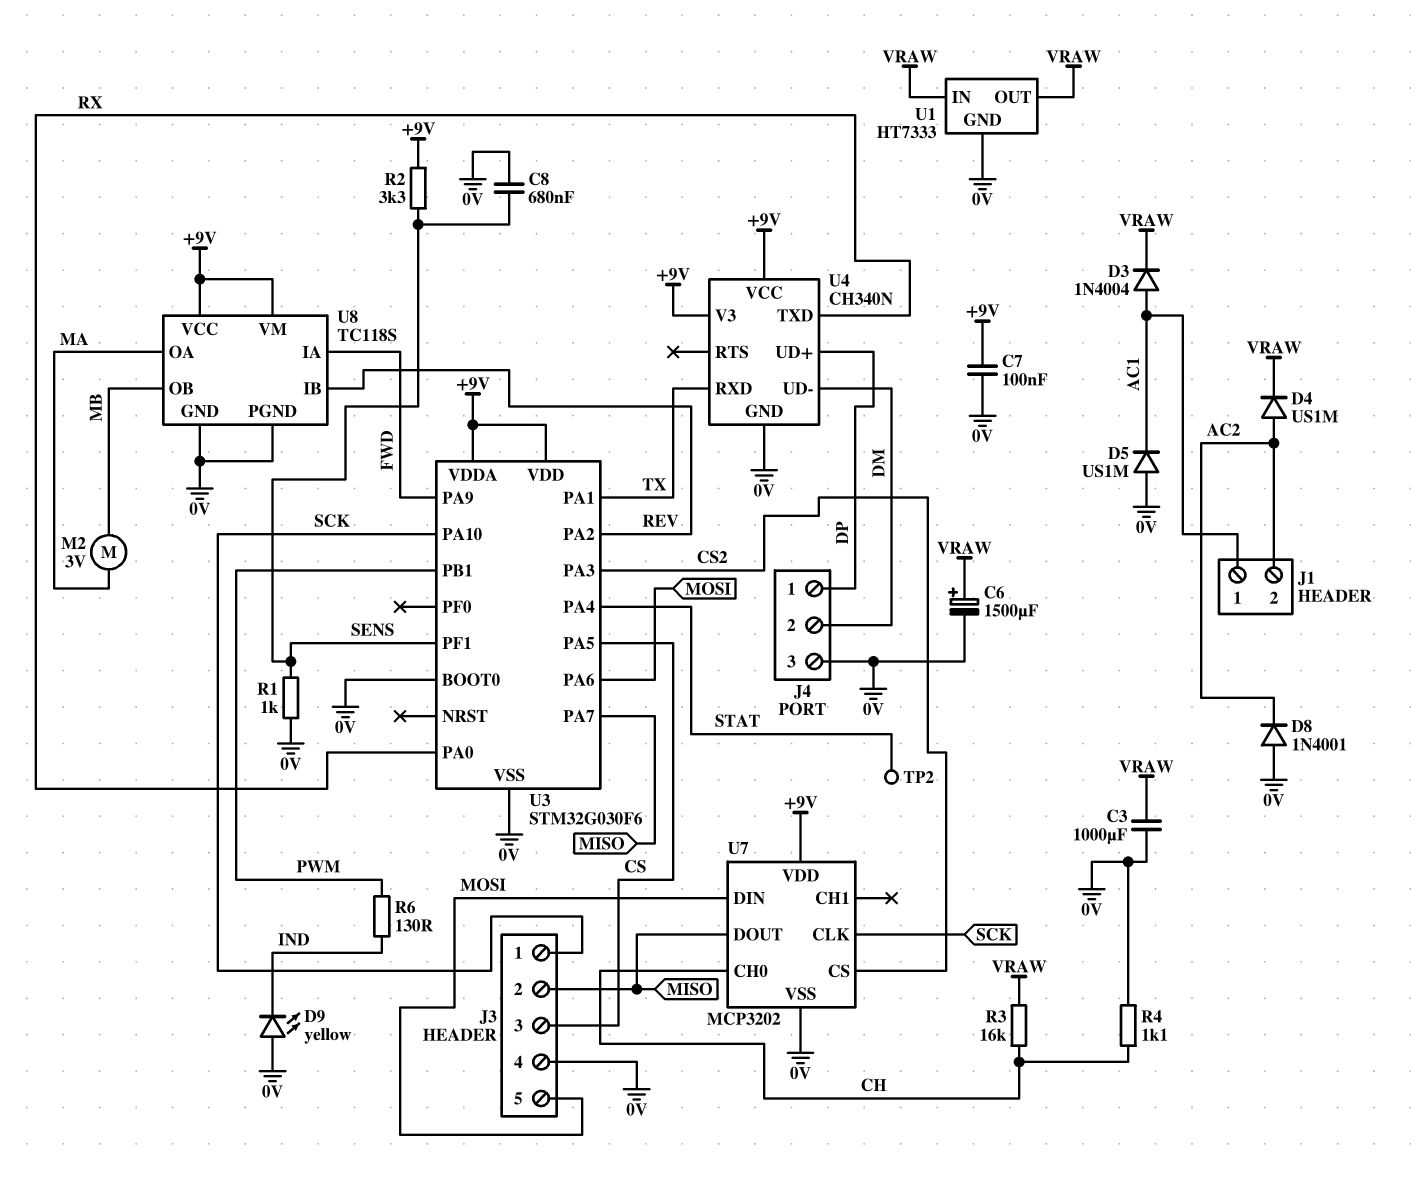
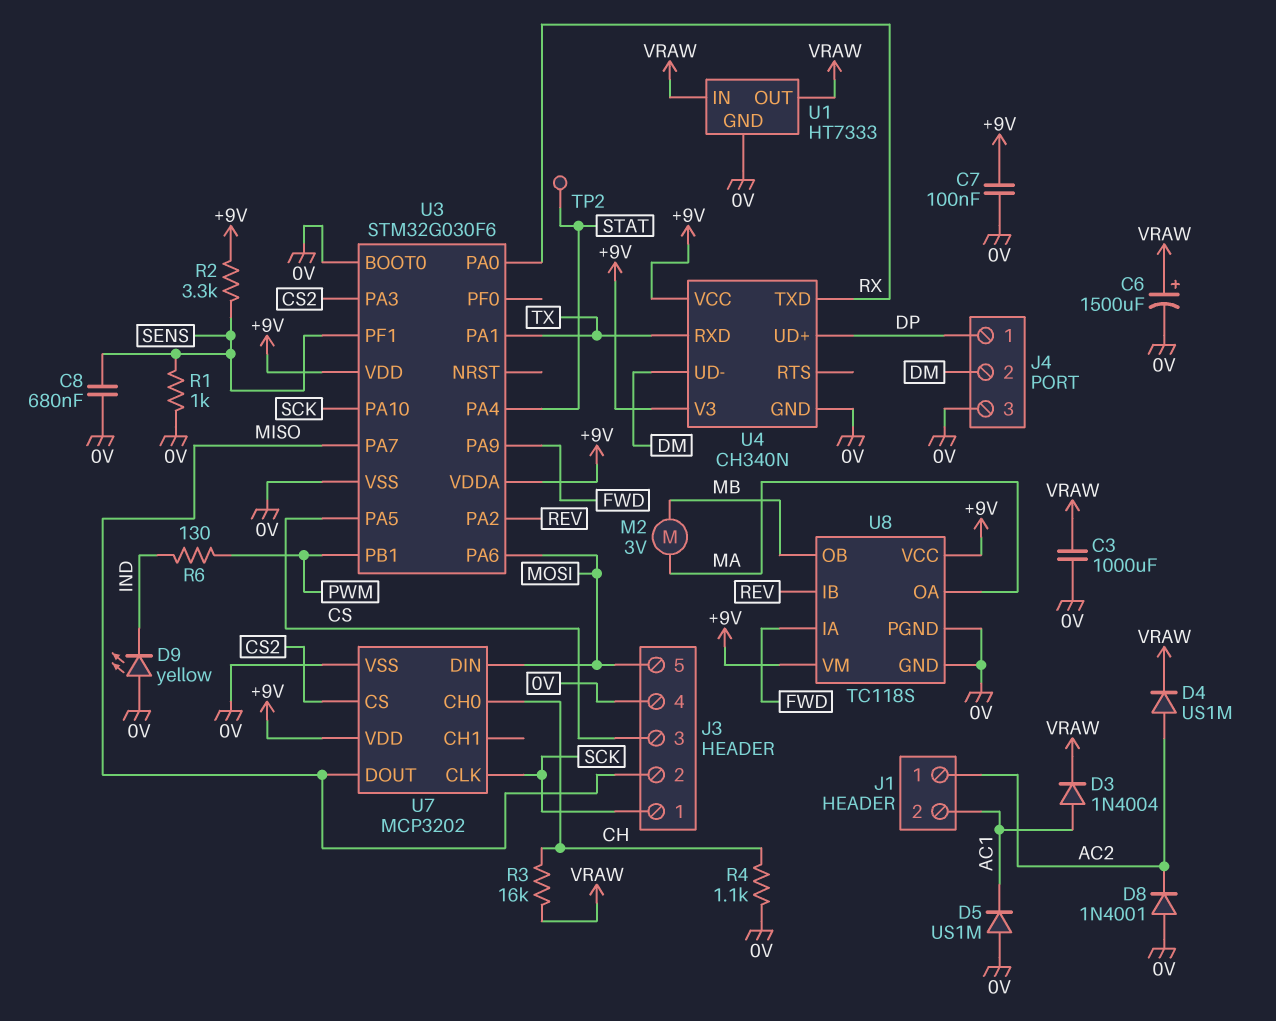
J1 pin 1: AC1 -> AC2
J1 pin 2: AC2 -> AC1

